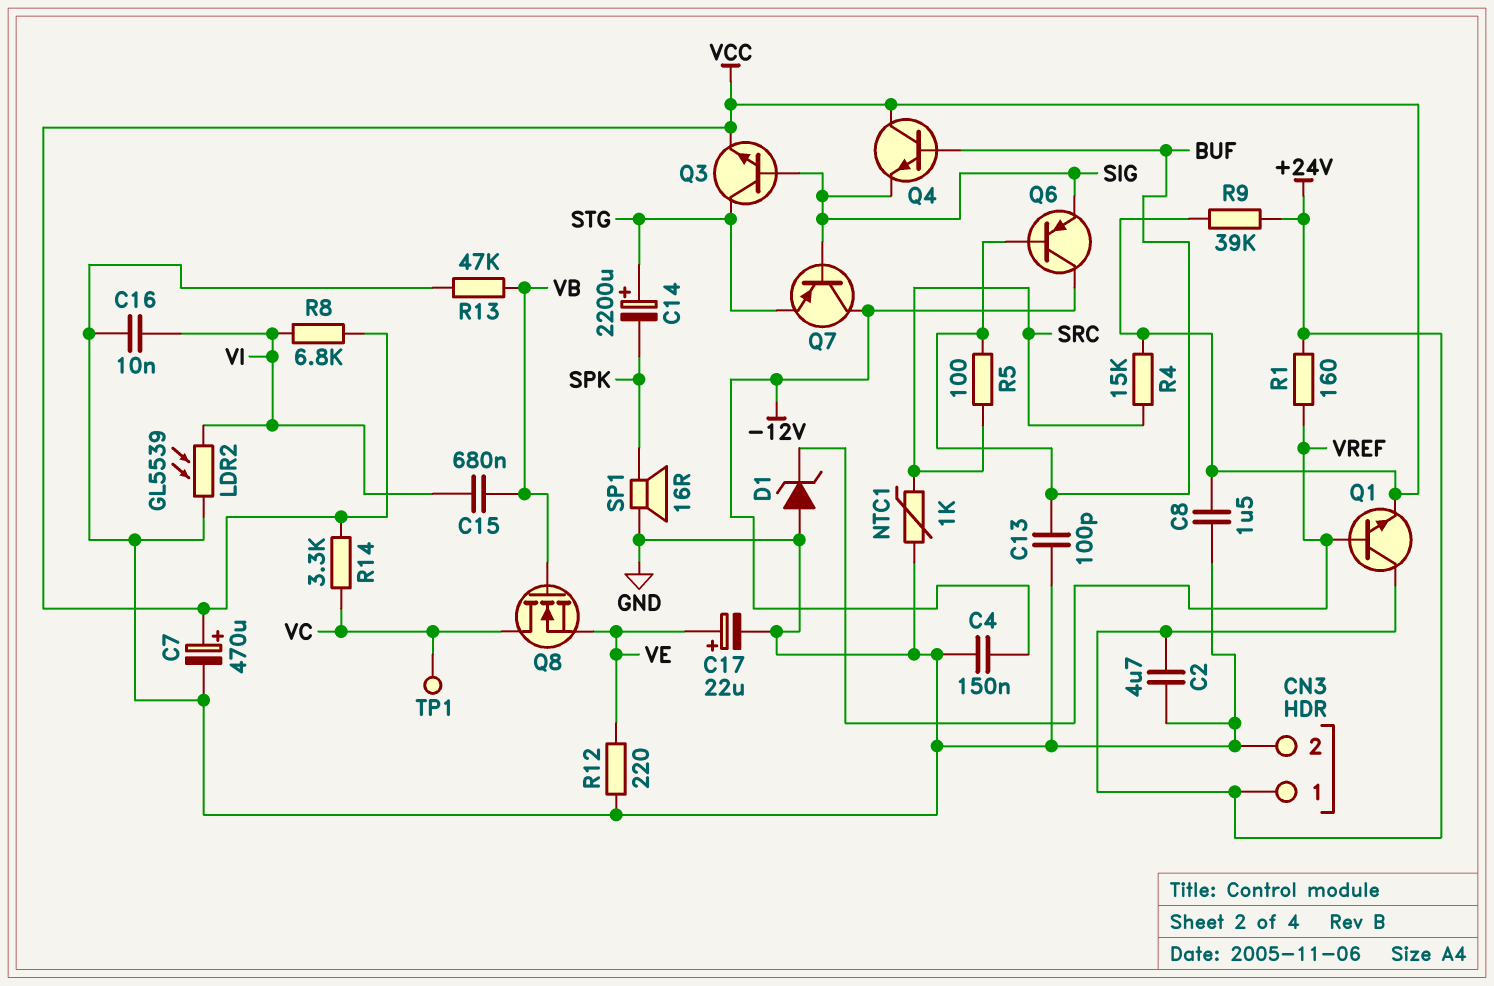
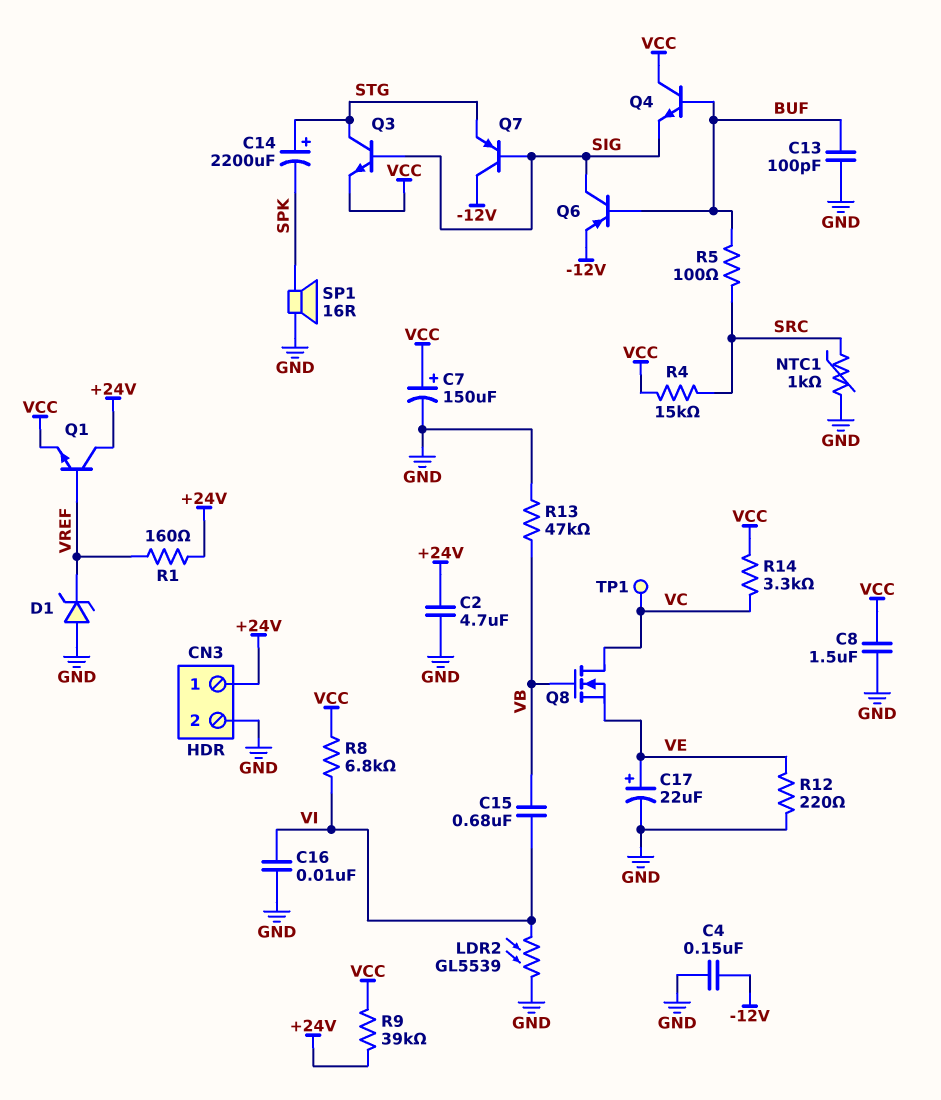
C7: 470uF (plus VCC, minus GND) -> 150uF (plus VCC, minus GND)
Q6: PNP (B BUF, C -12V, E SIG) -> PNP (B BUF, C SIG, E -12V)

